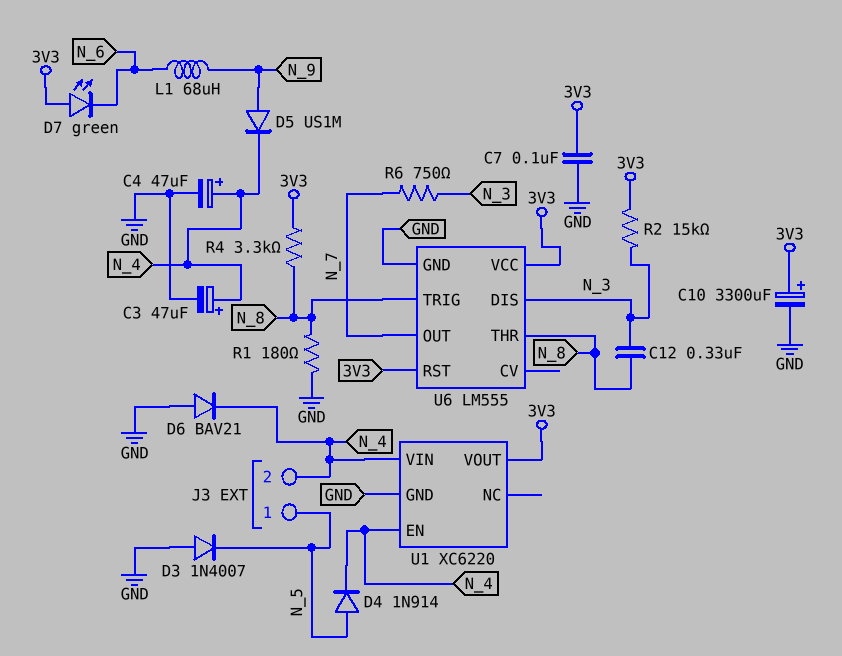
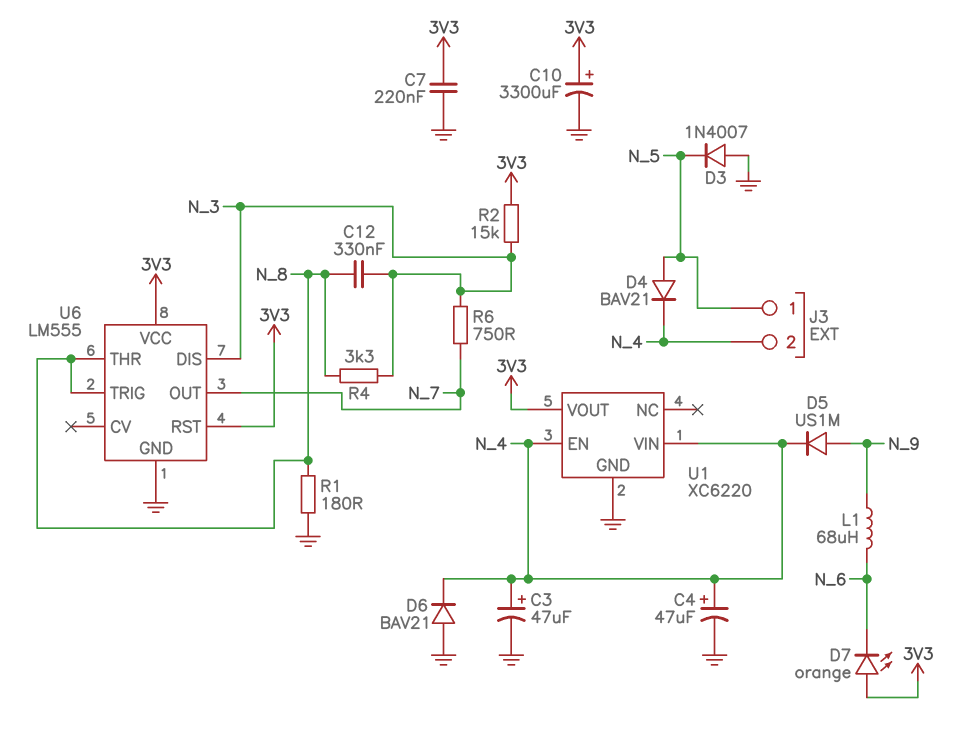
C7: 100nF (3V3, GND) -> 220nF (3V3, GND)
D4: diode 1N914 (A N_5, K N_4) -> diode BAV21 (A N_5, K N_4)
D7: LED green (A 3V3, K N_6) -> LED orange (A 3V3, K N_6)
R4: 3.3k (3V3, N_8) -> 3.3k (N_3, N_8)

